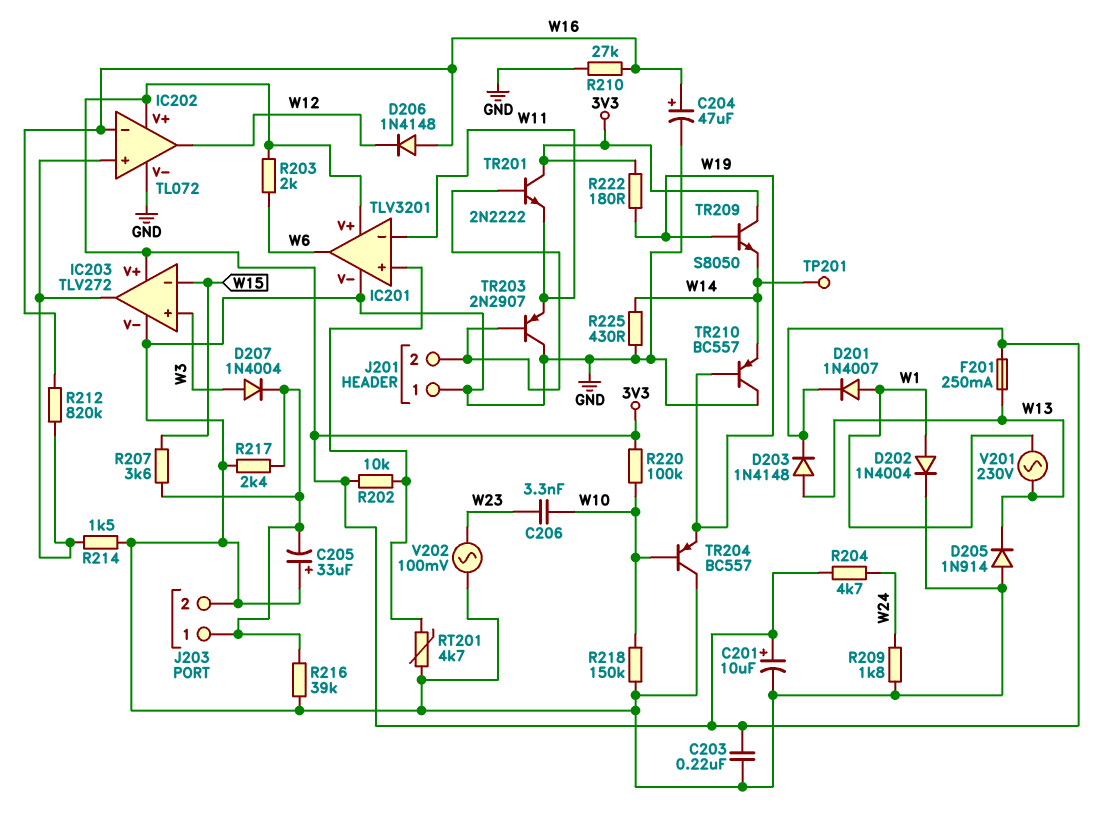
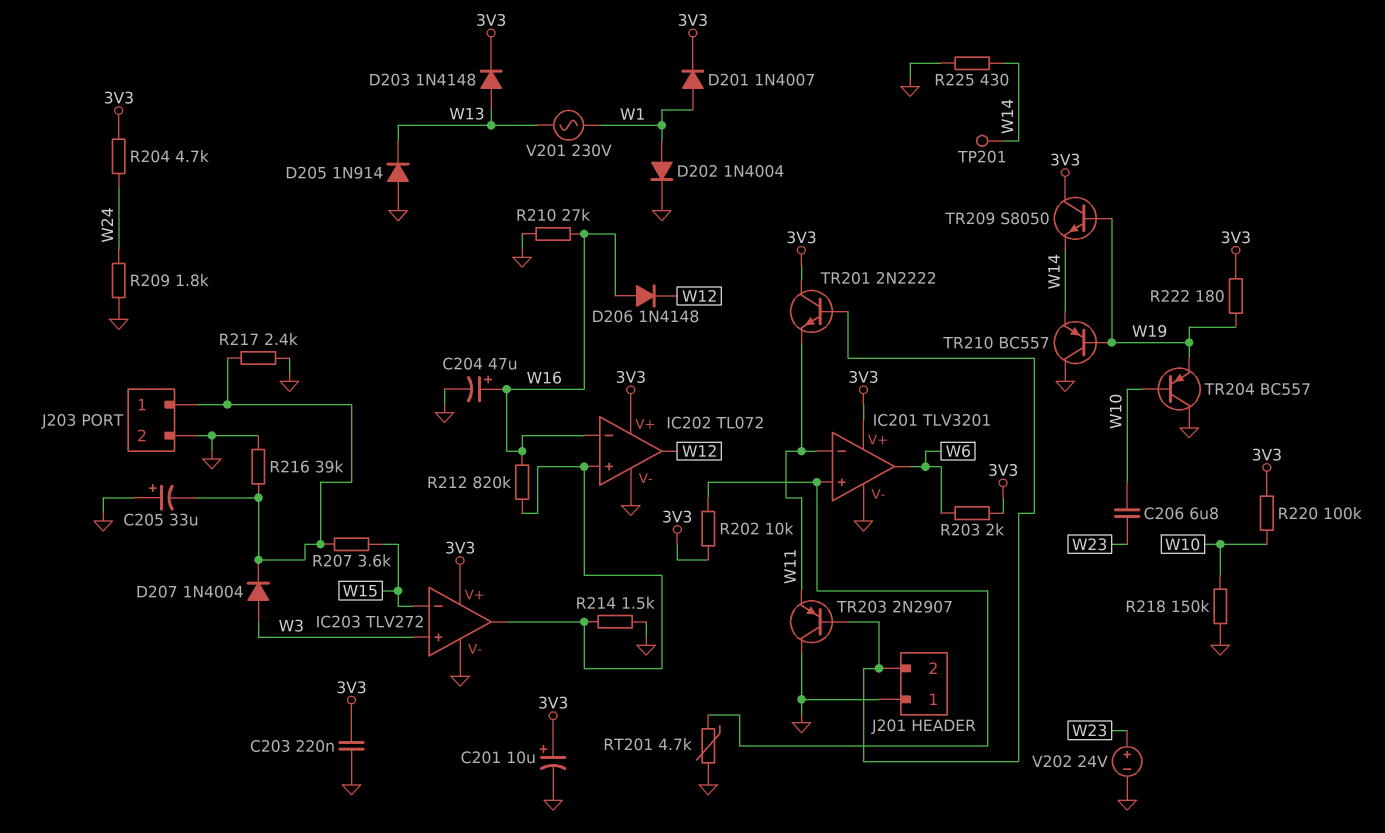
C206: 3.3nF (W10, W23) -> 6.8uF (W10, W23)
F201: 250mA (3V3, W13) -> none
V202: AC 100mV (GND, W23) -> 24V (plus W23, minus GND)

